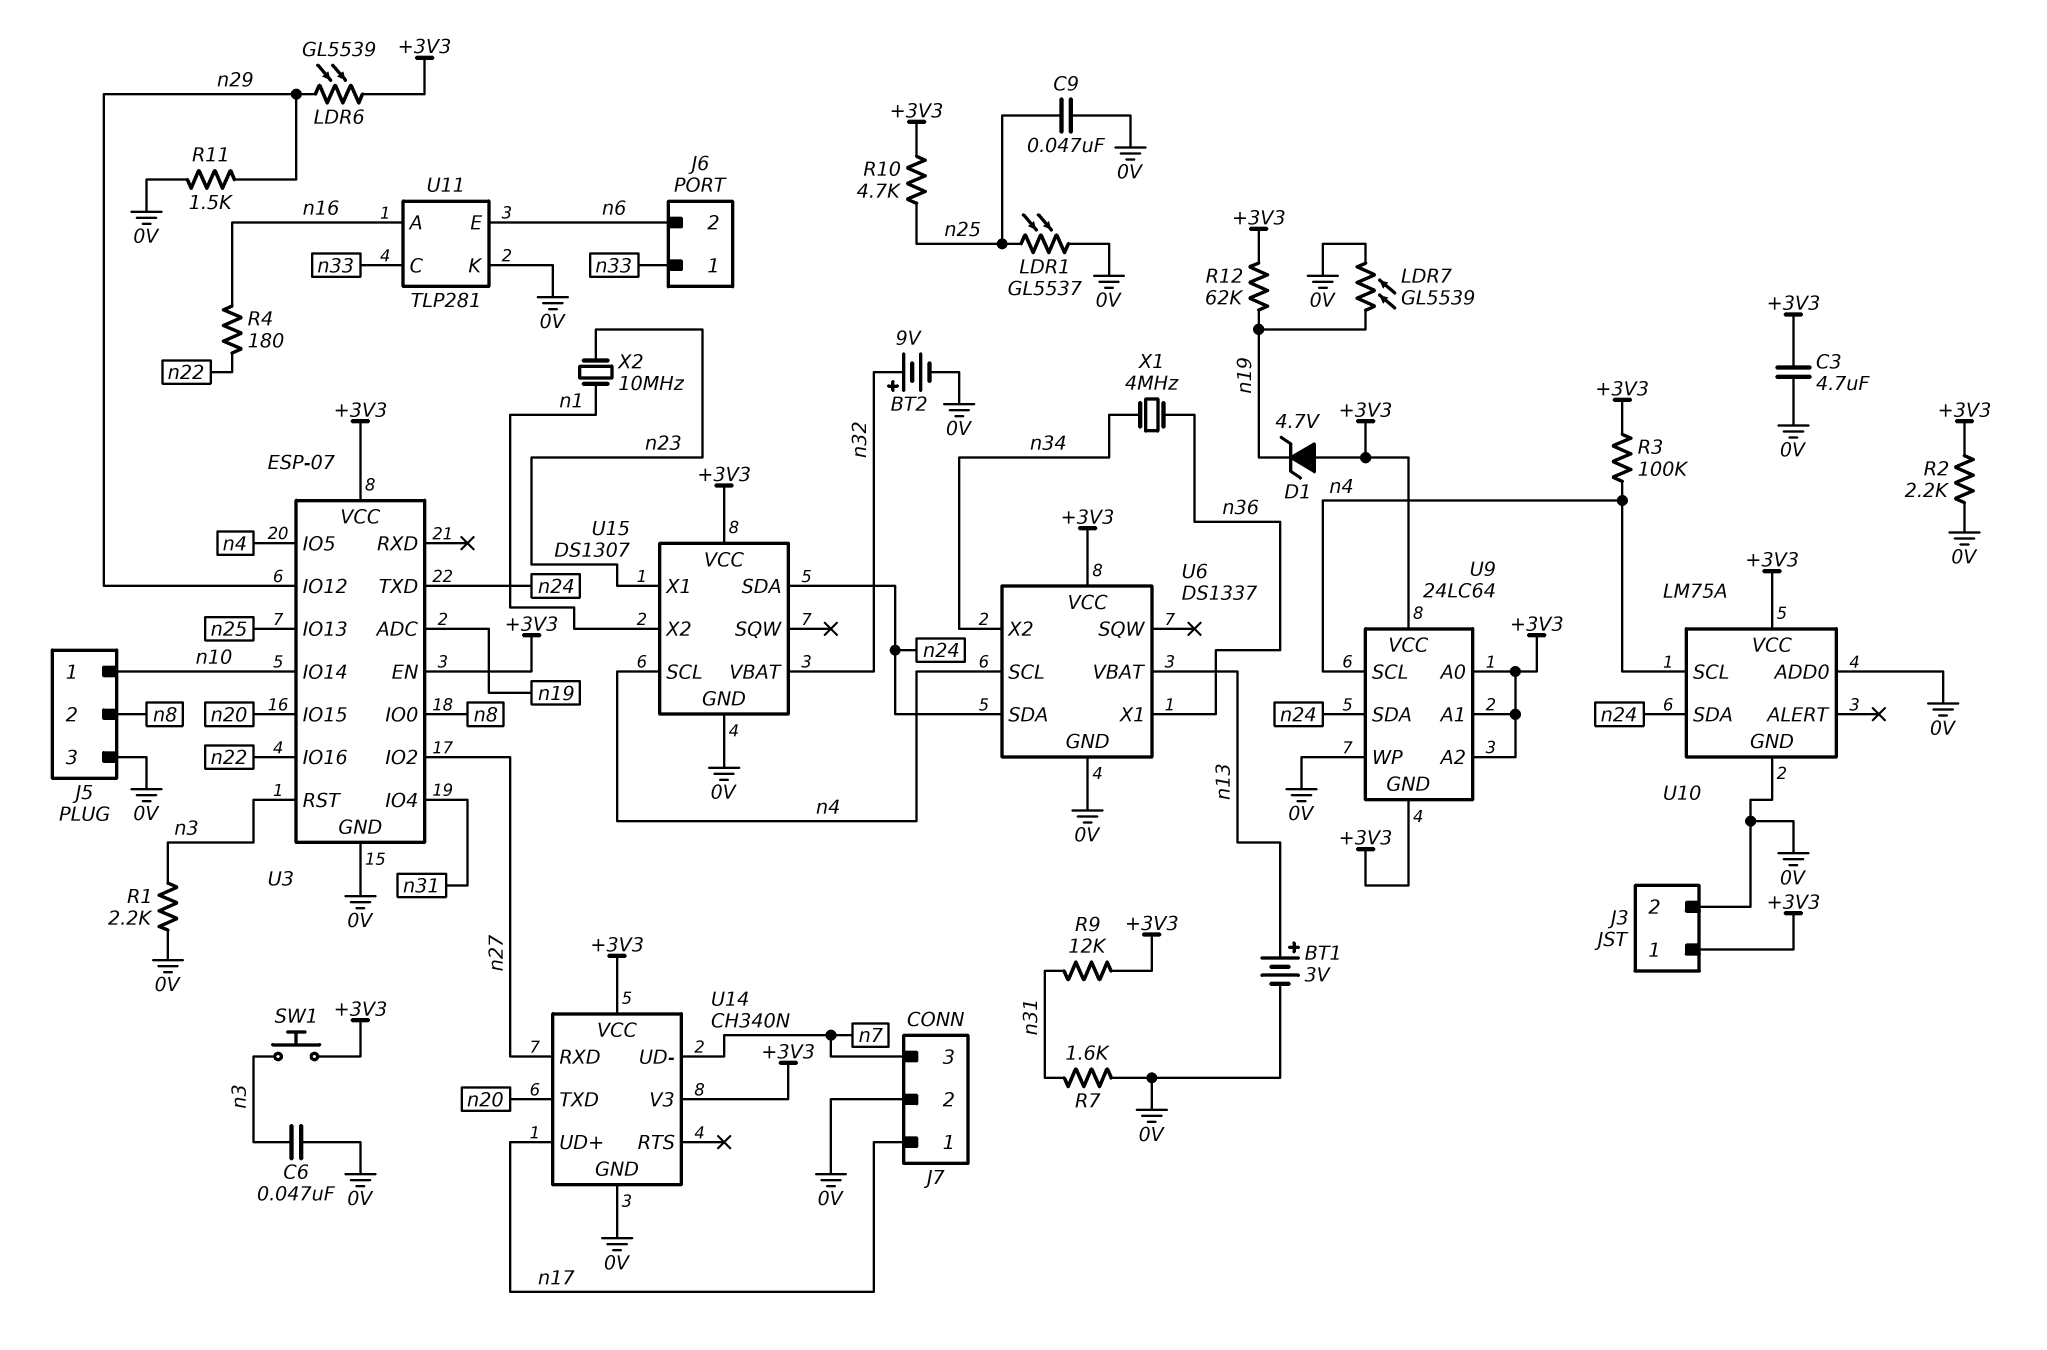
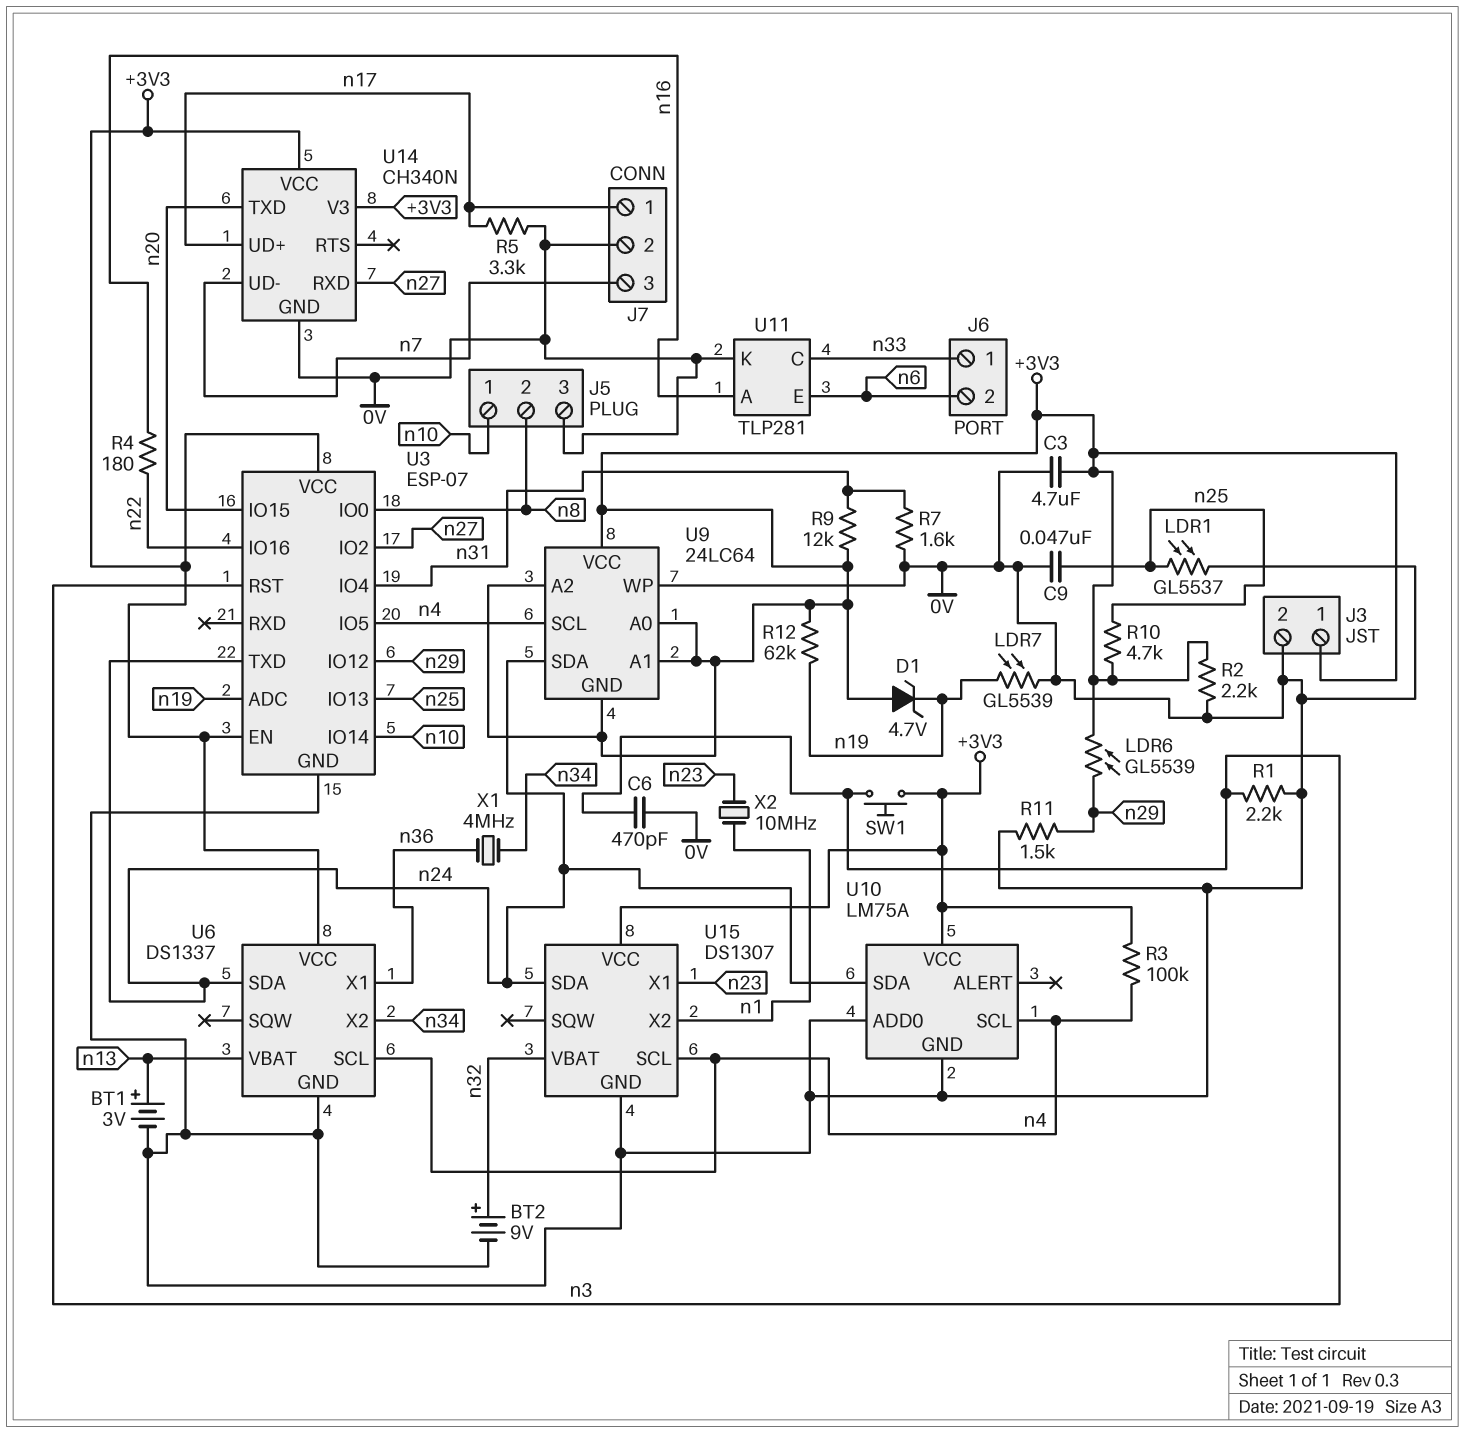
C6: 47nF (0V, n3) -> 470pF (0V, n3)
R5: none -> 3.3k (0V, n17)

